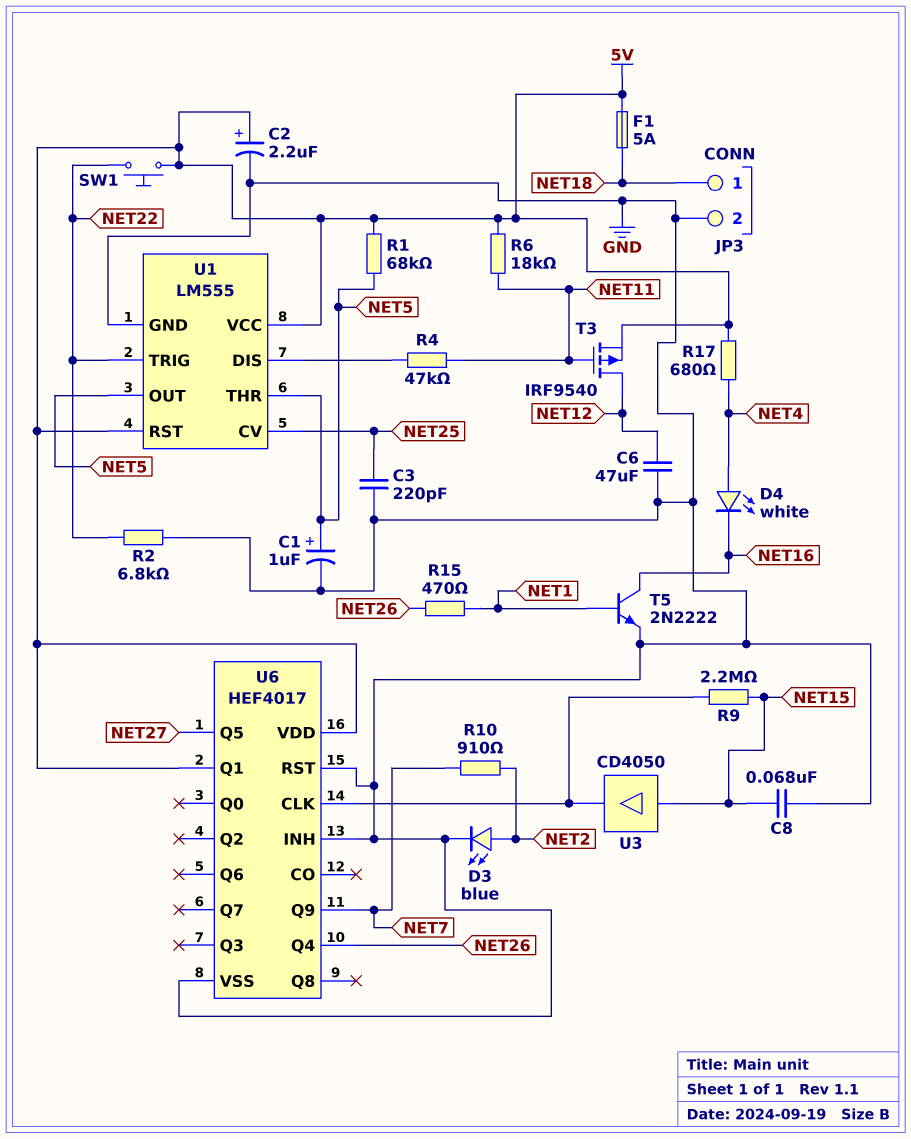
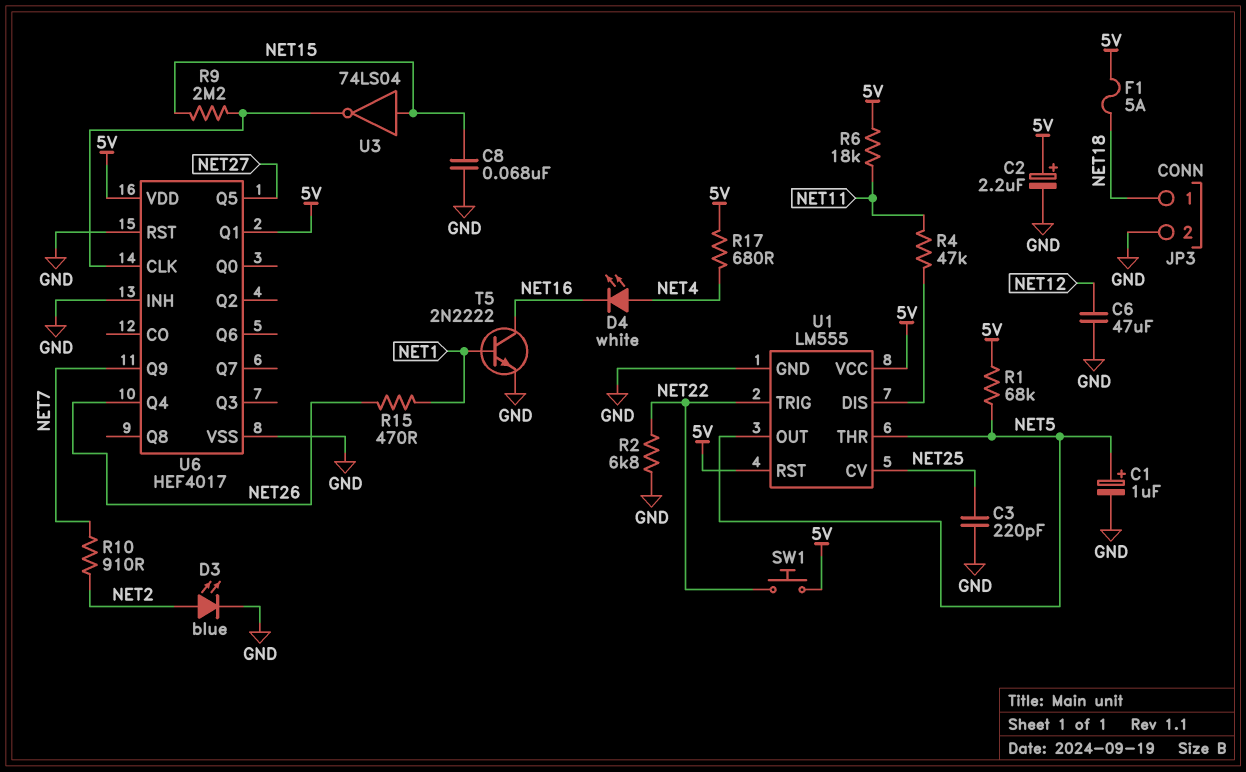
T3: PMOS IRF9540 (G NET11, D NET12, S 5V) -> none
U3: buffer CD4050 (in NET15, out U6/CLK) -> NOT 74LS04 (in NET15, out U6/CLK)

